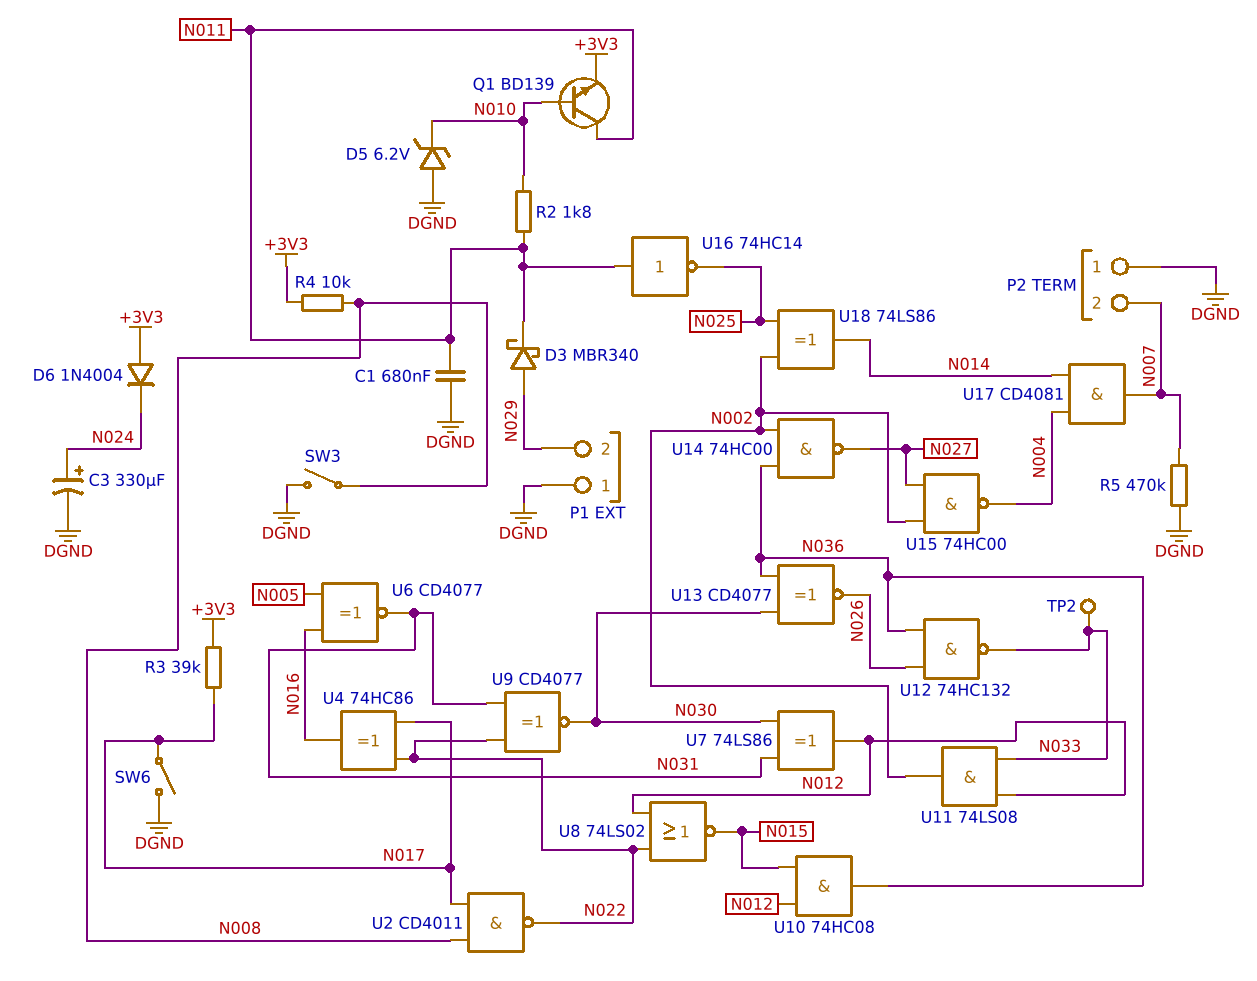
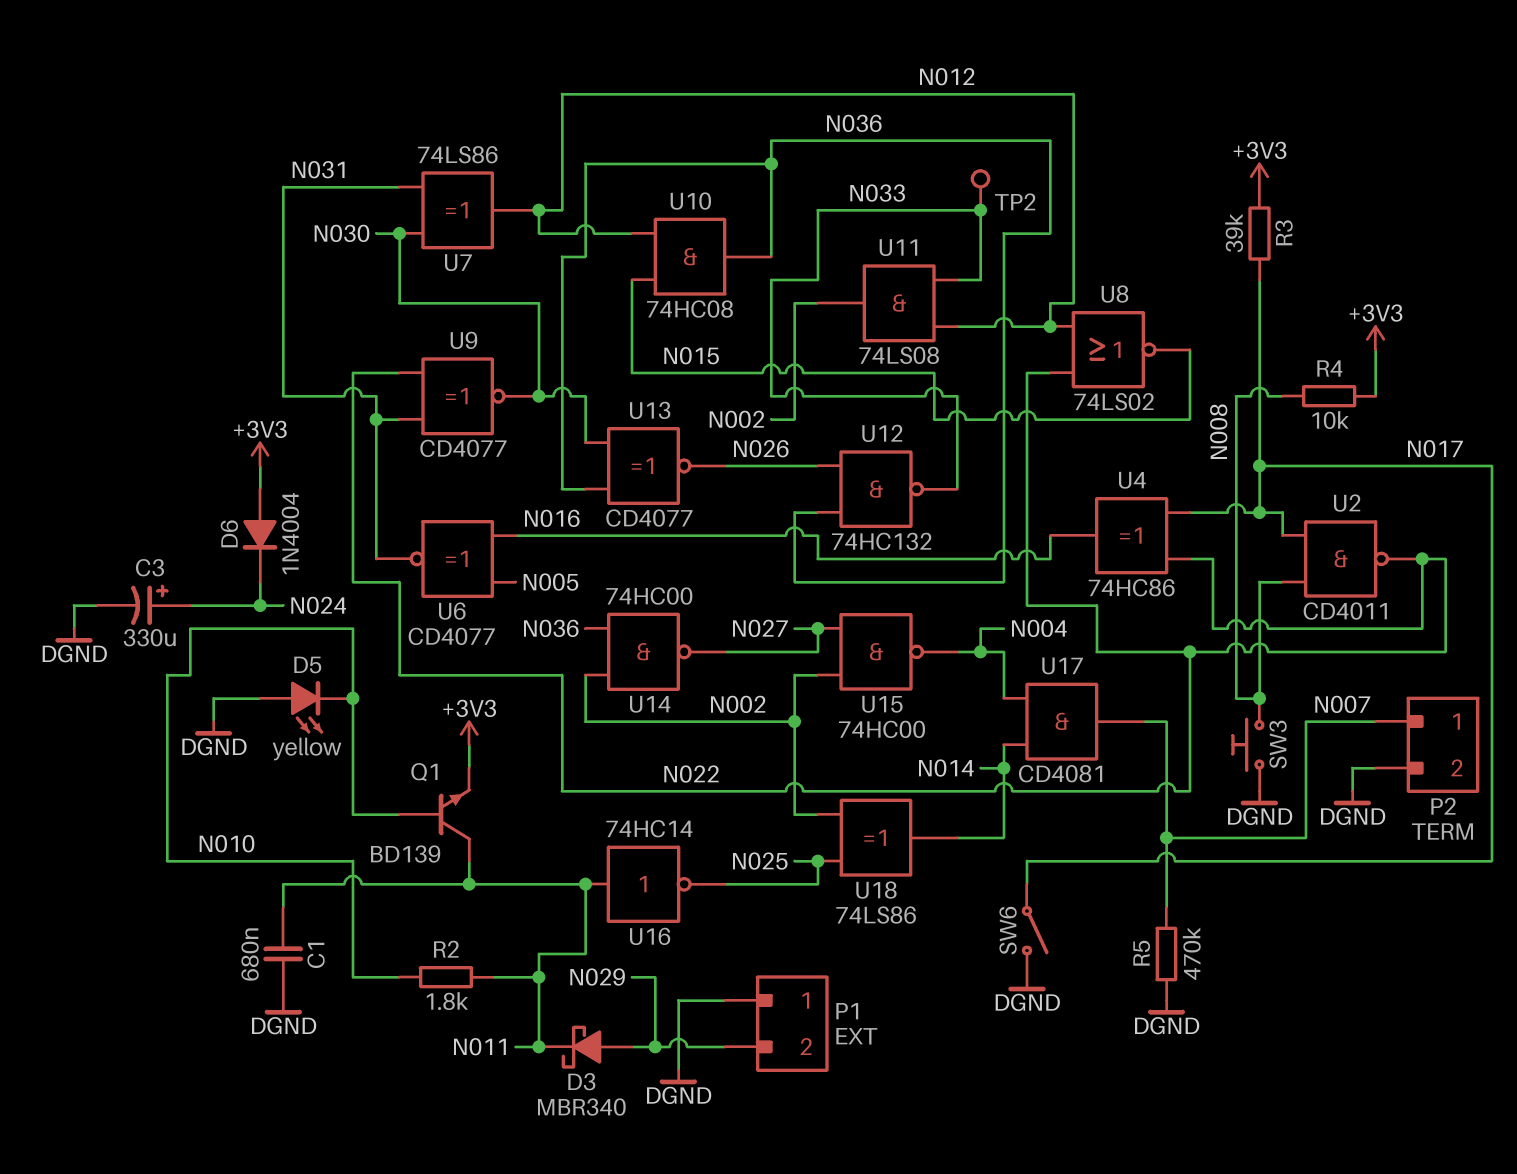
D5: zener 6.2V (A DGND, K N010) -> LED yellow (A DGND, K N010)
P2 pin 1: DGND -> N007
P2 pin 2: N007 -> DGND
SW3: switch (DGND, N008) -> button (DGND, N008)

